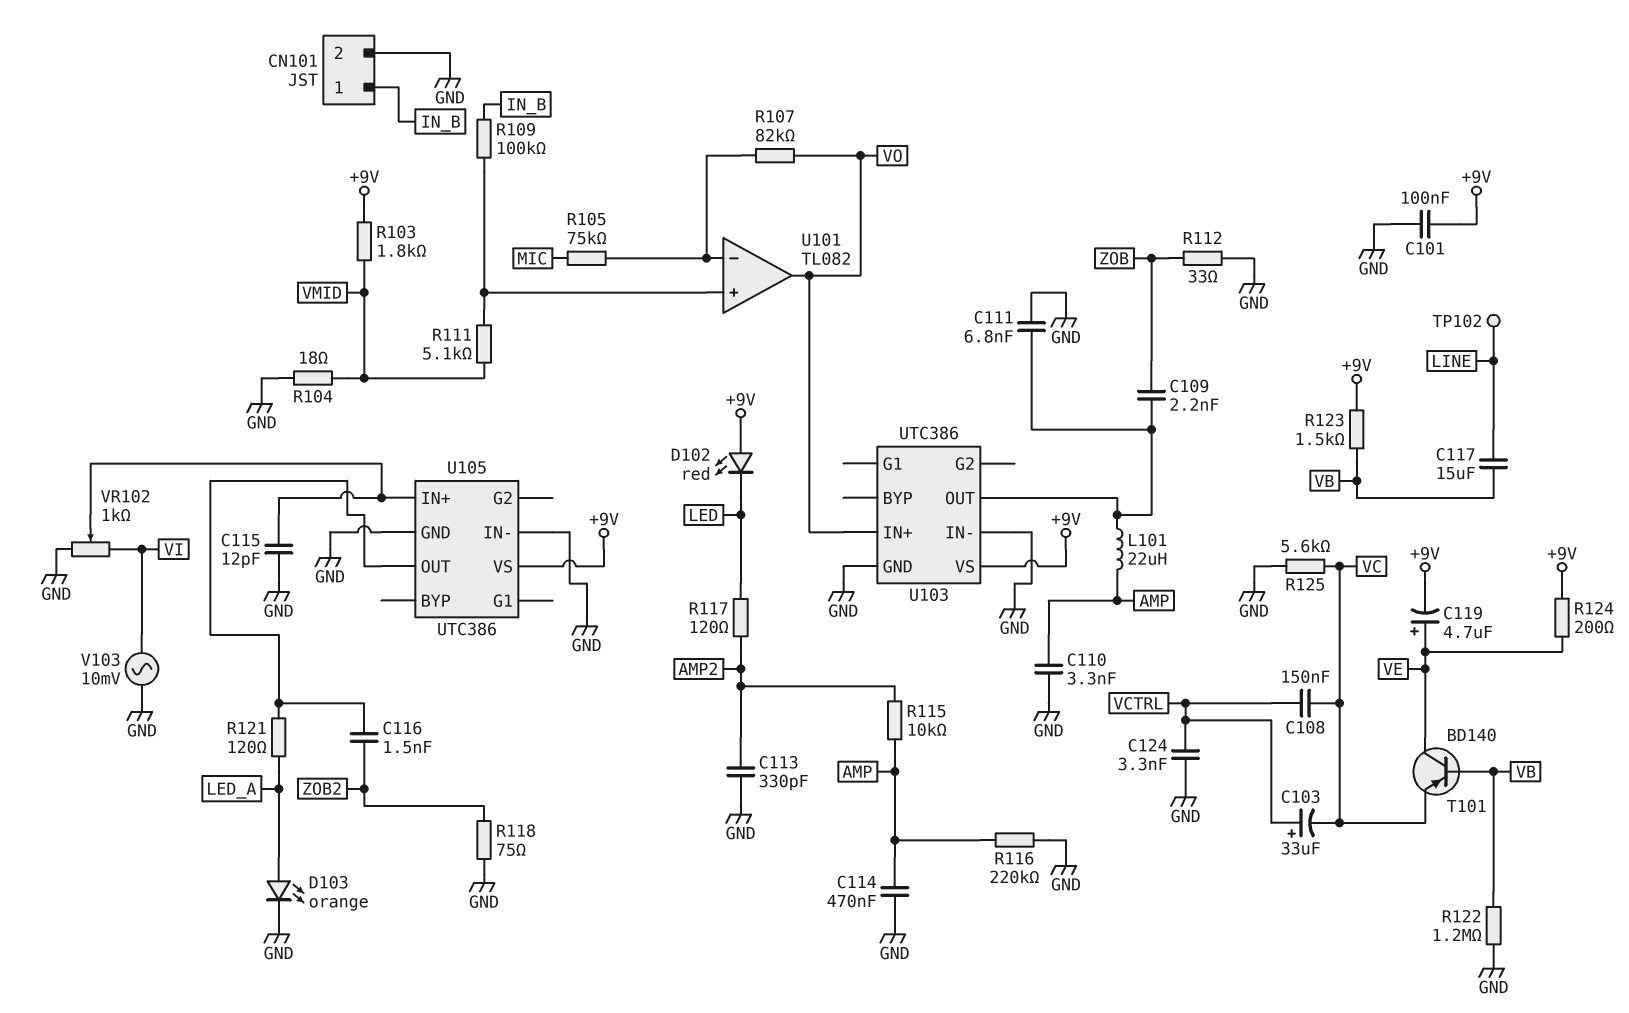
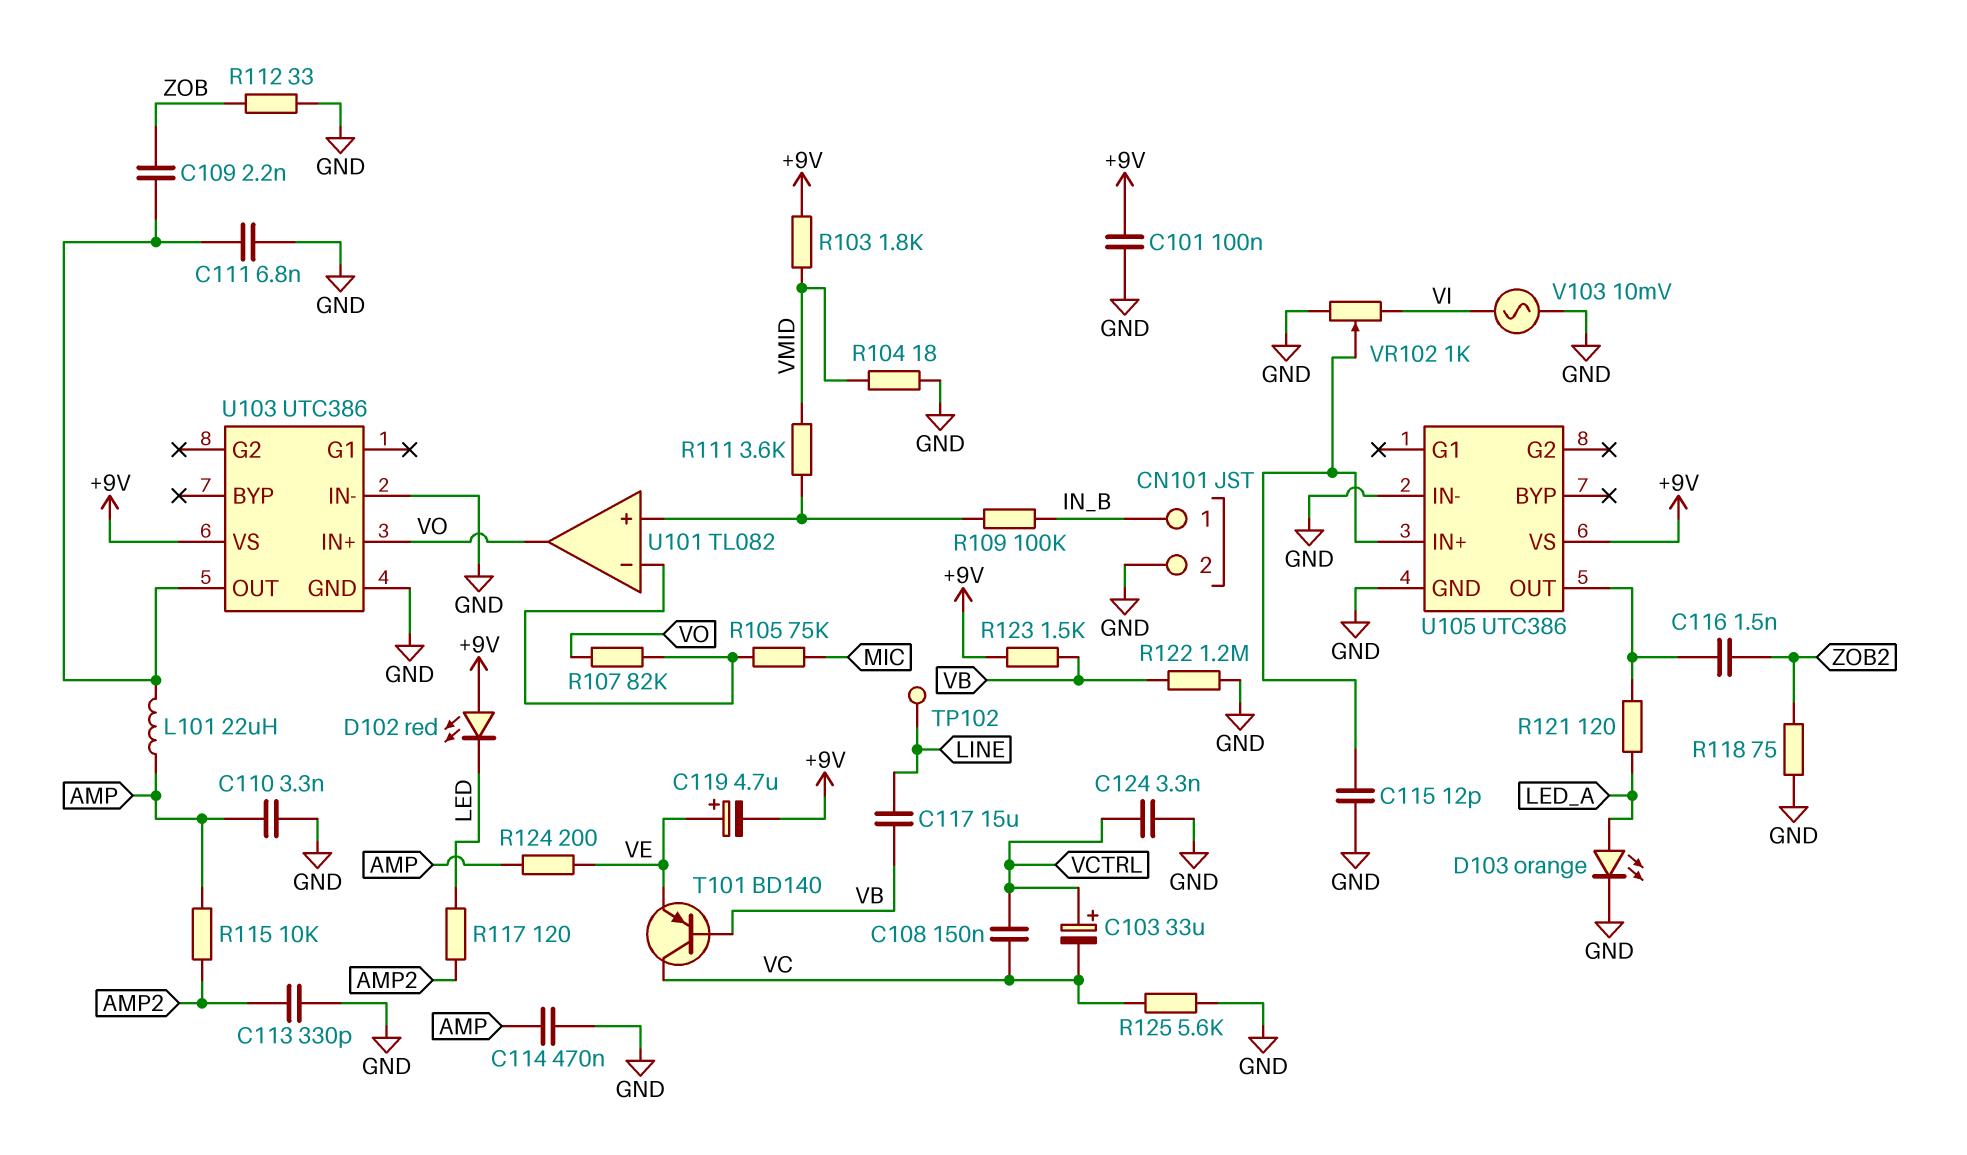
R111: 5.1k (U101/in+, VMID) -> 3.6k (U101/in+, VMID)
R116: 220k (AMP, GND) -> none
R124: 200 (+9V, VE) -> 200 (AMP, VE)
T101: PNP BD140 (B VB, C VE, E VC) -> PNP BD140 (B VB, C VC, E VE)

